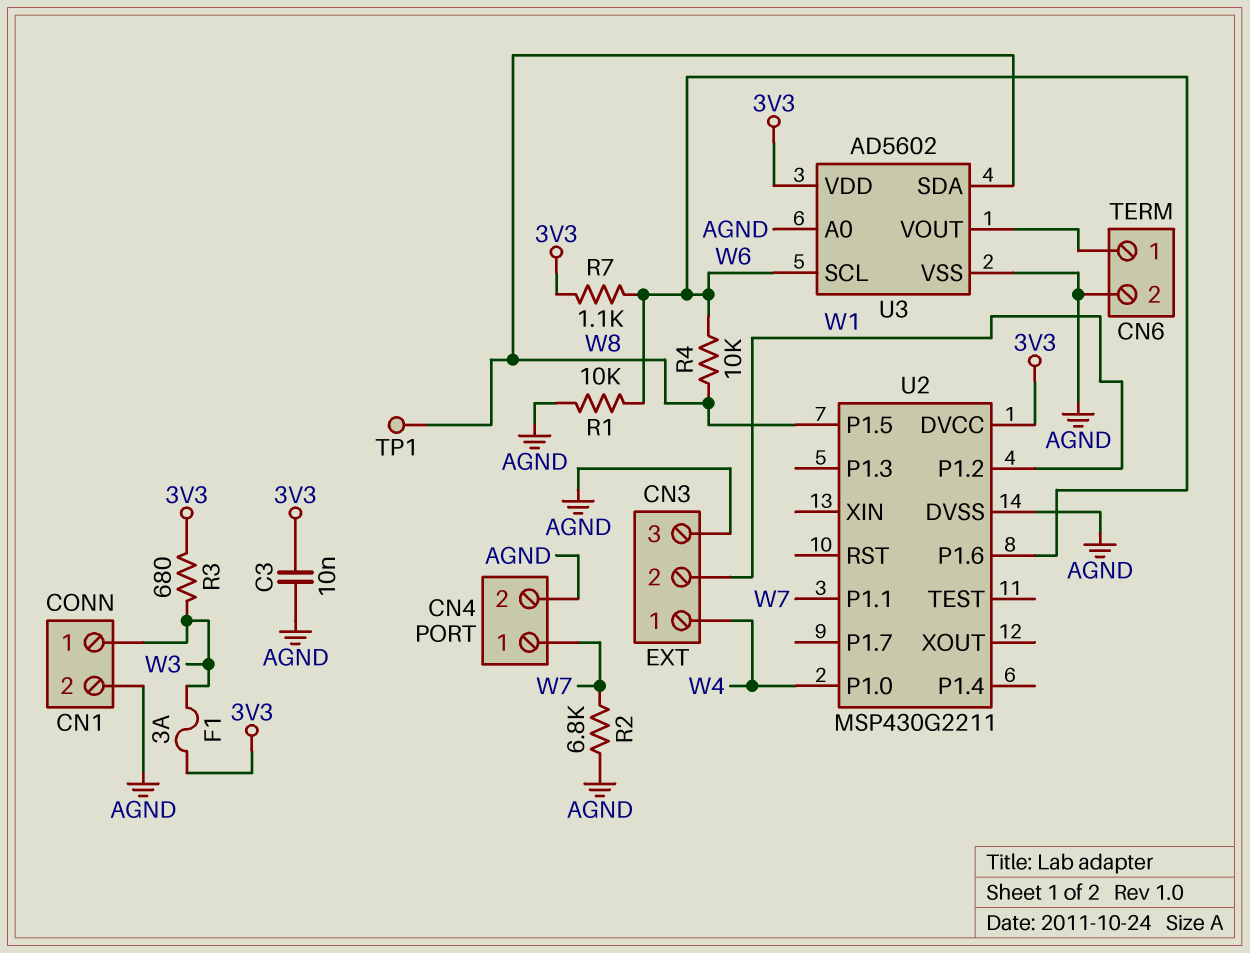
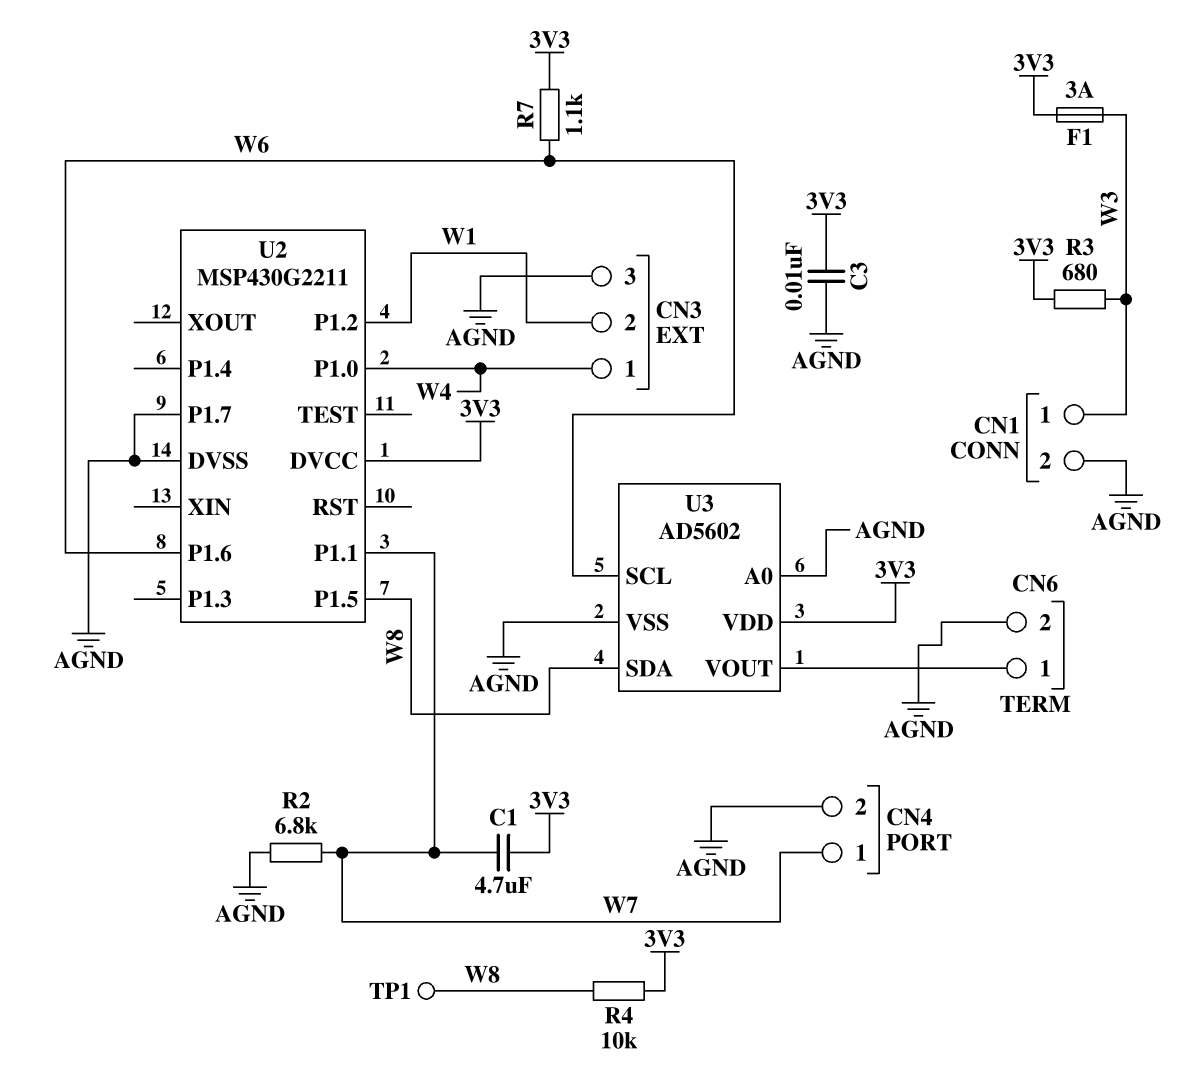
C1: none -> 4.7uF (3V3, W7)
R1: 10k (AGND, W6) -> none
R4: 10k (W6, W8) -> 10k (3V3, W8)
U2 pin P1.7: none -> AGND

